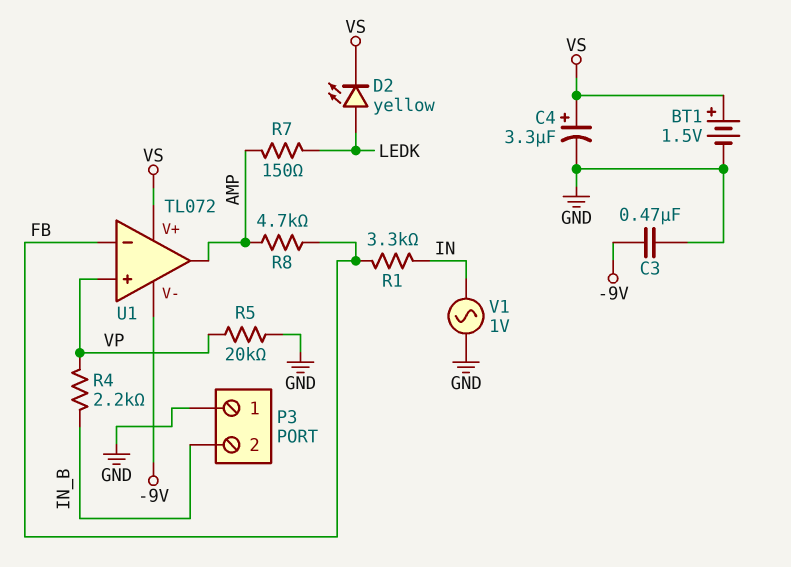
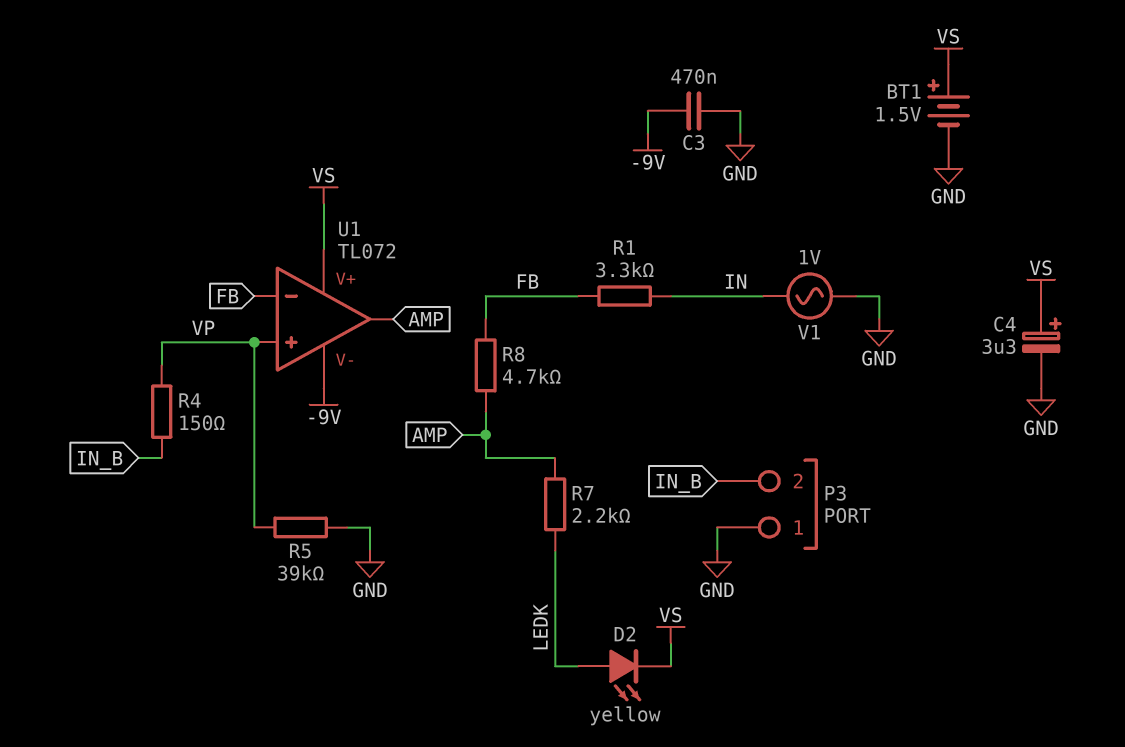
R4: 2.2k (IN_B, VP) -> 150 (IN_B, VP)
R5: 20k (GND, VP) -> 39k (GND, VP)
R7: 150 (AMP, LEDK) -> 2.2k (AMP, LEDK)

